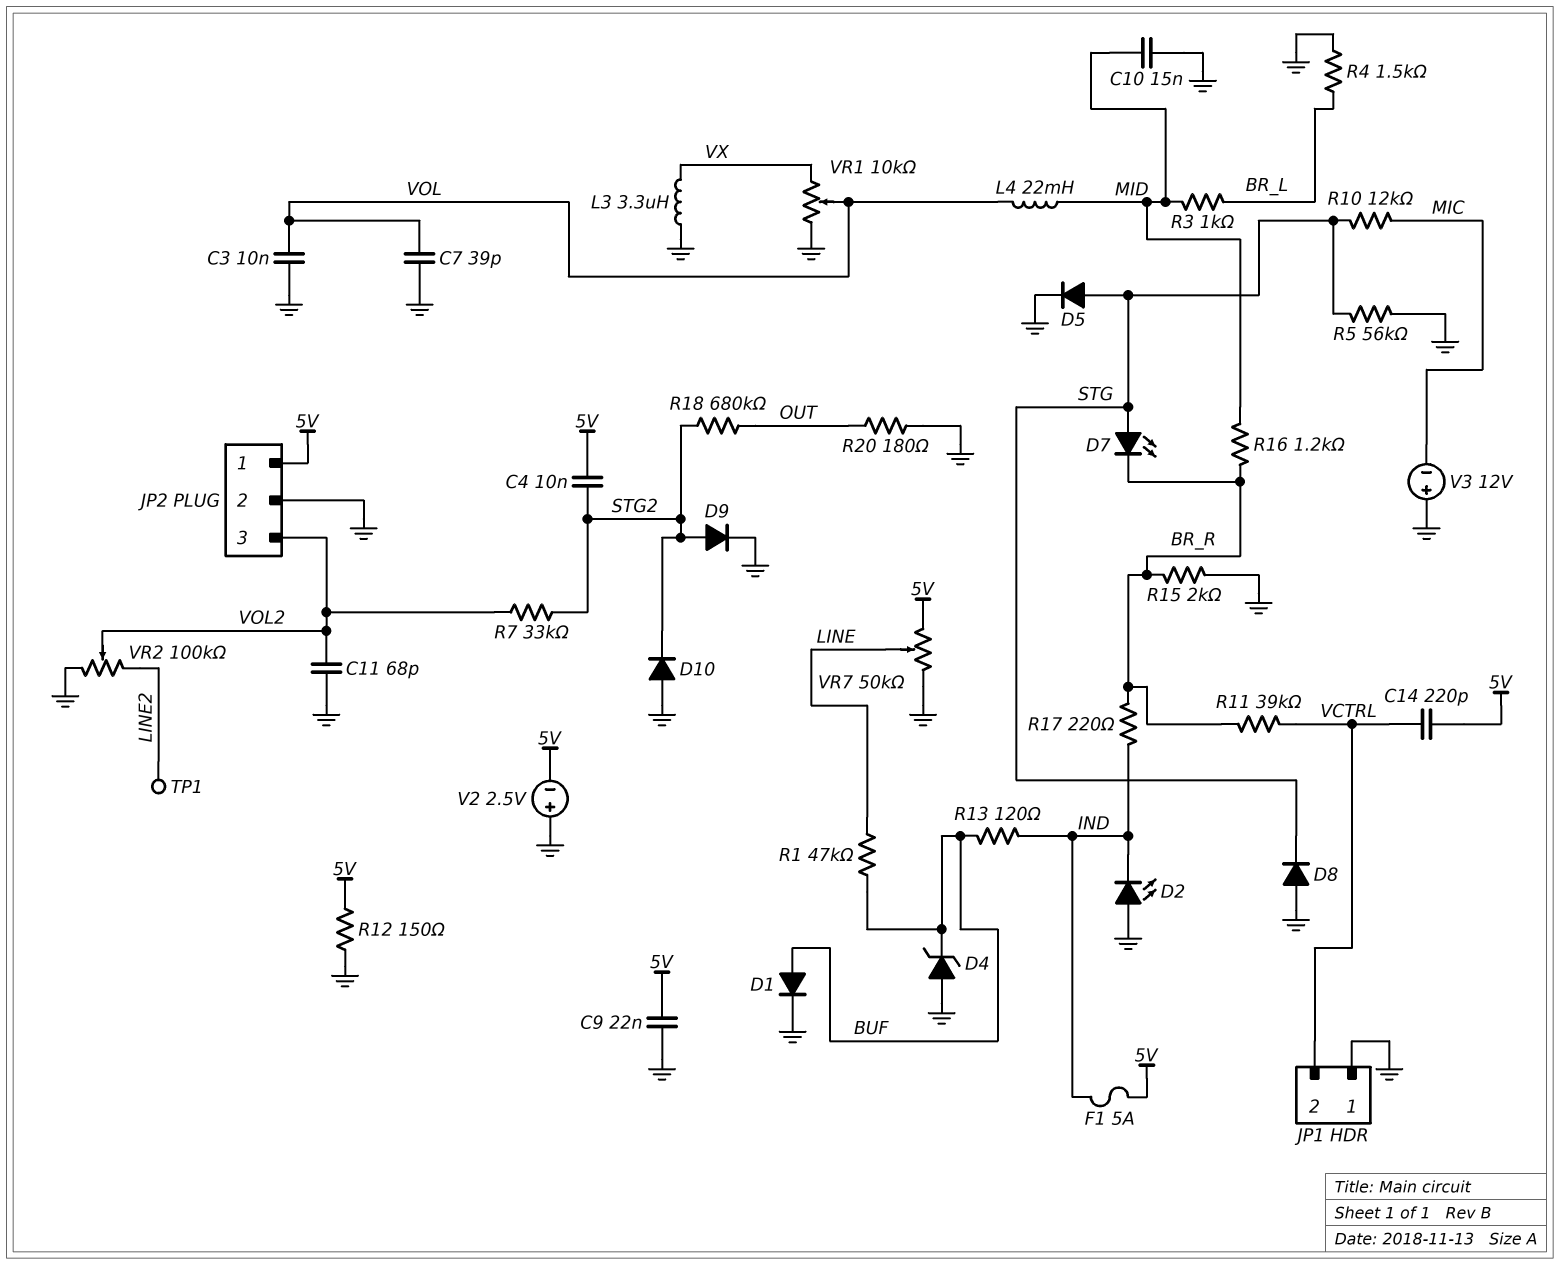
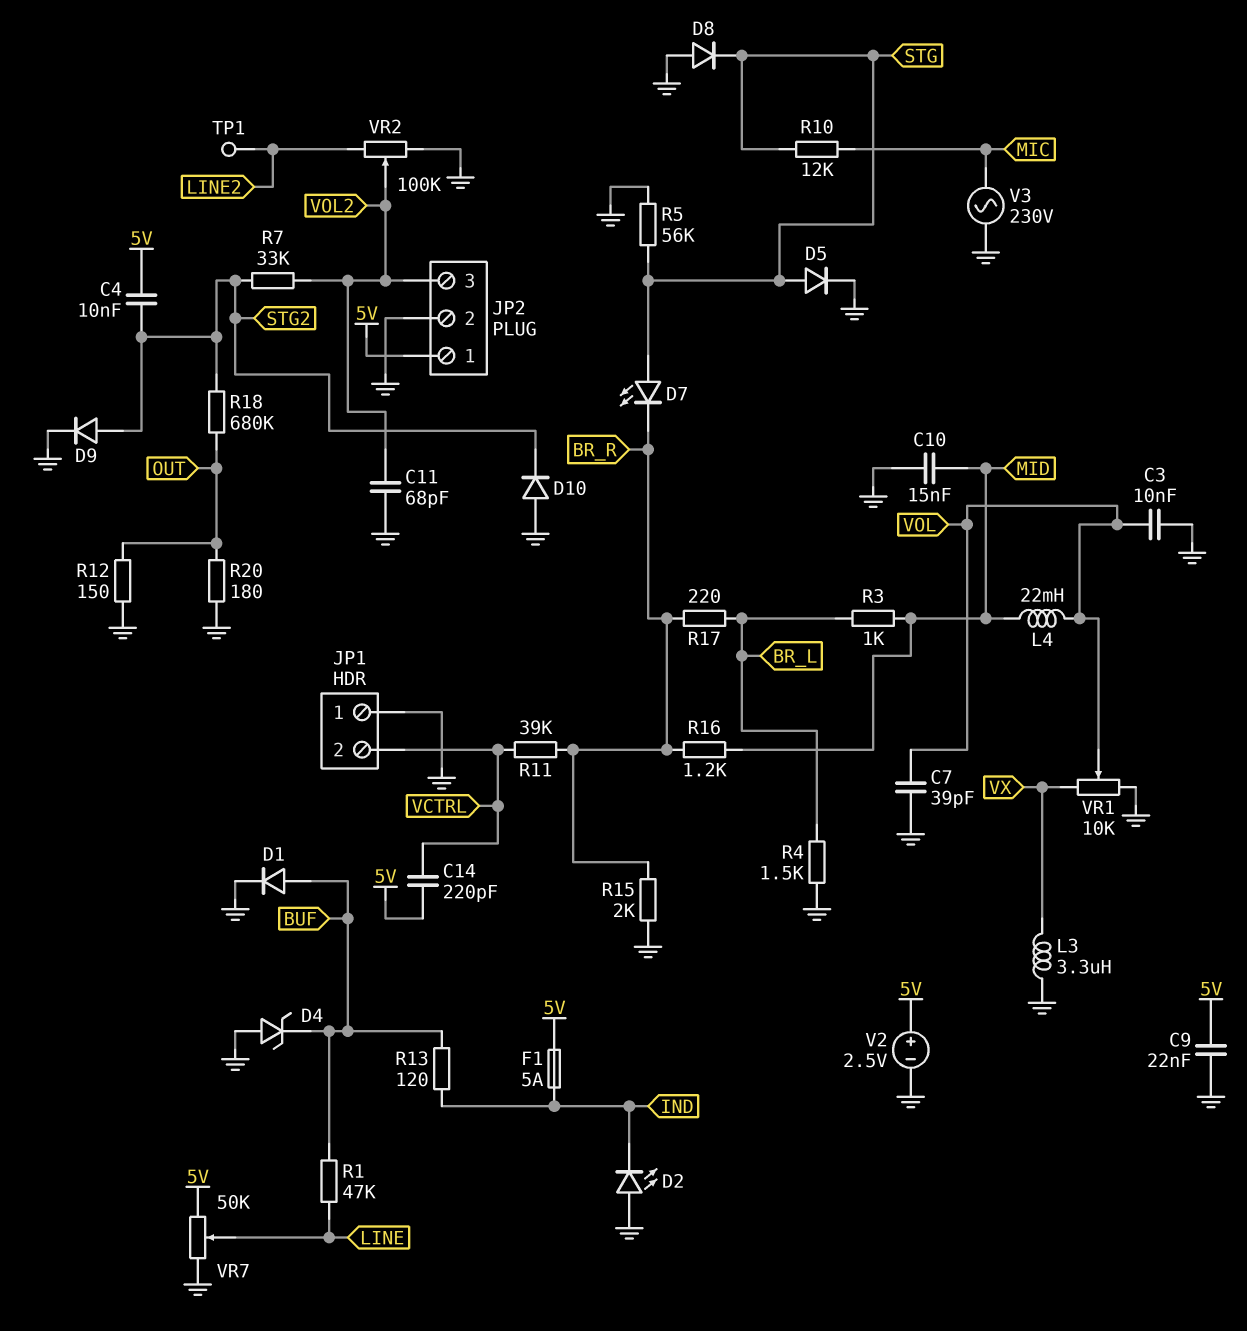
R12: 150 (5V, GND) -> 150 (GND, OUT)
R17: 220 (BR_R, IND) -> 220 (BR_L, BR_R)
V2: 2.5V (plus GND, minus 5V) -> 2.5V (plus 5V, minus GND)
V3: 12V (plus GND, minus MIC) -> AC 230V (GND, MIC)

